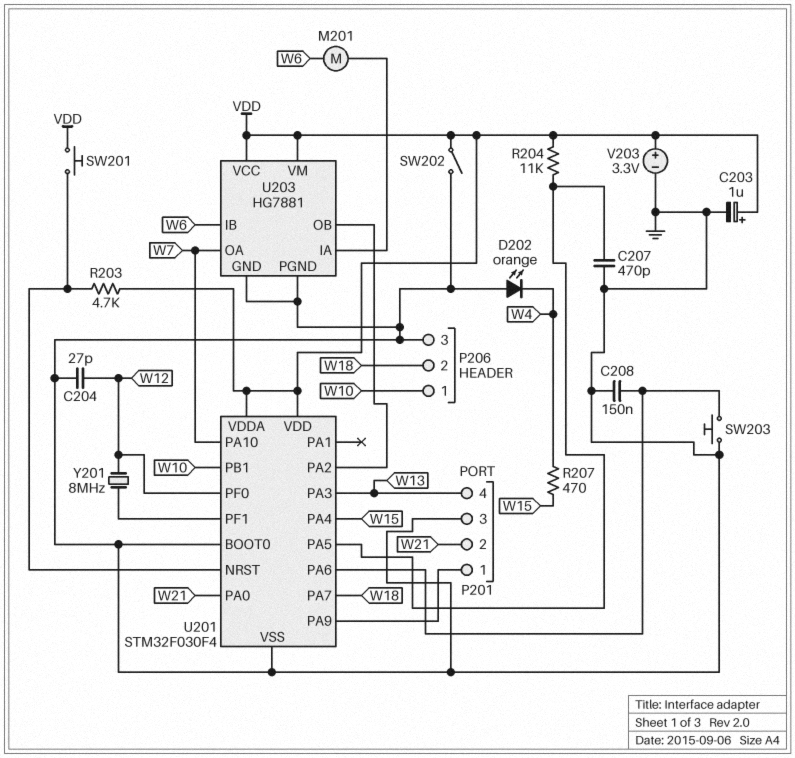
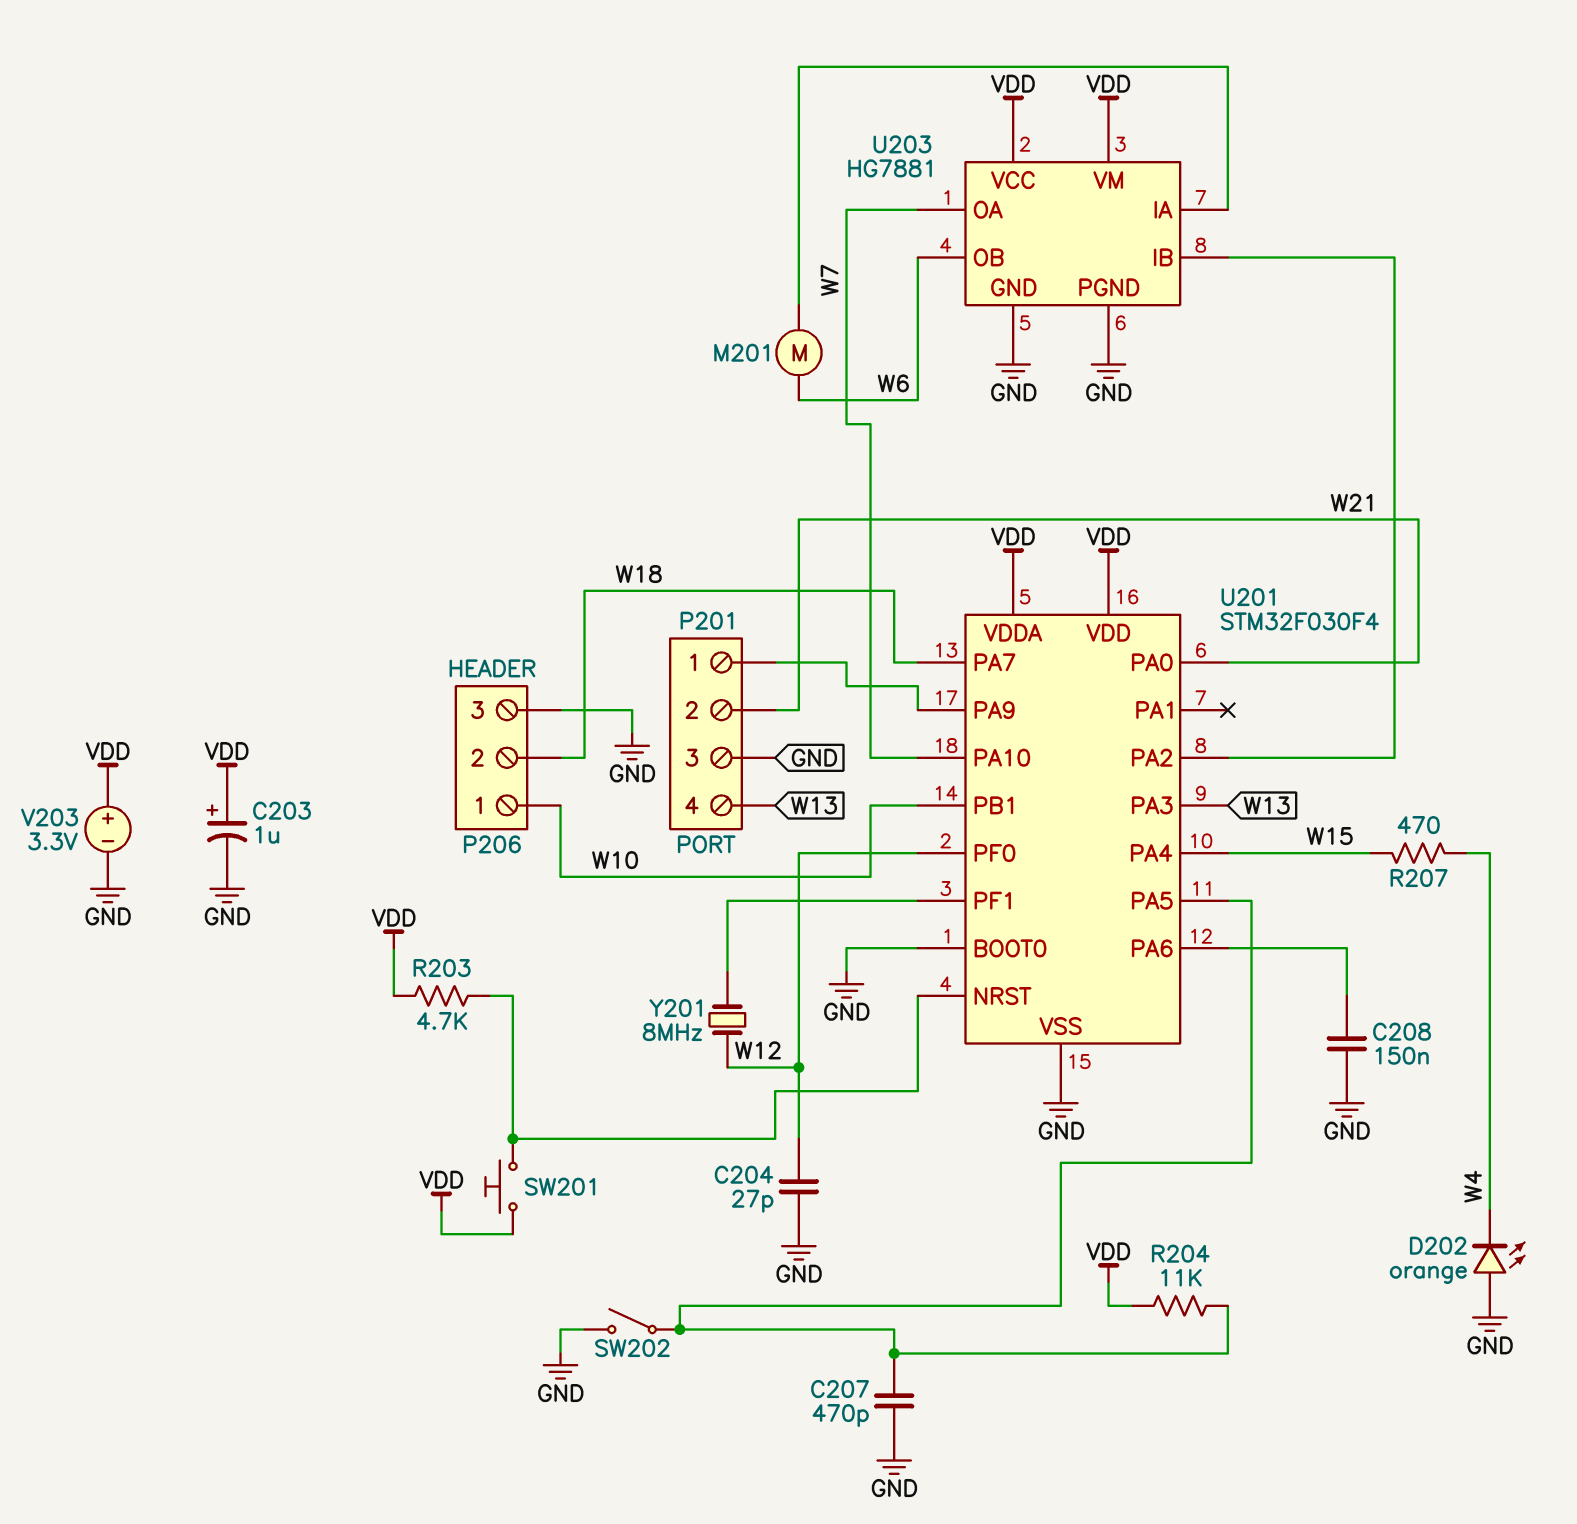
SW202: switch (GND, VDD) -> switch (GND, U201/PA5)
SW203: button (GND, U201/PA6) -> none
U203 pin IB: W6 -> U201/PA2
U203 pin OB: U201/PA2 -> W6

